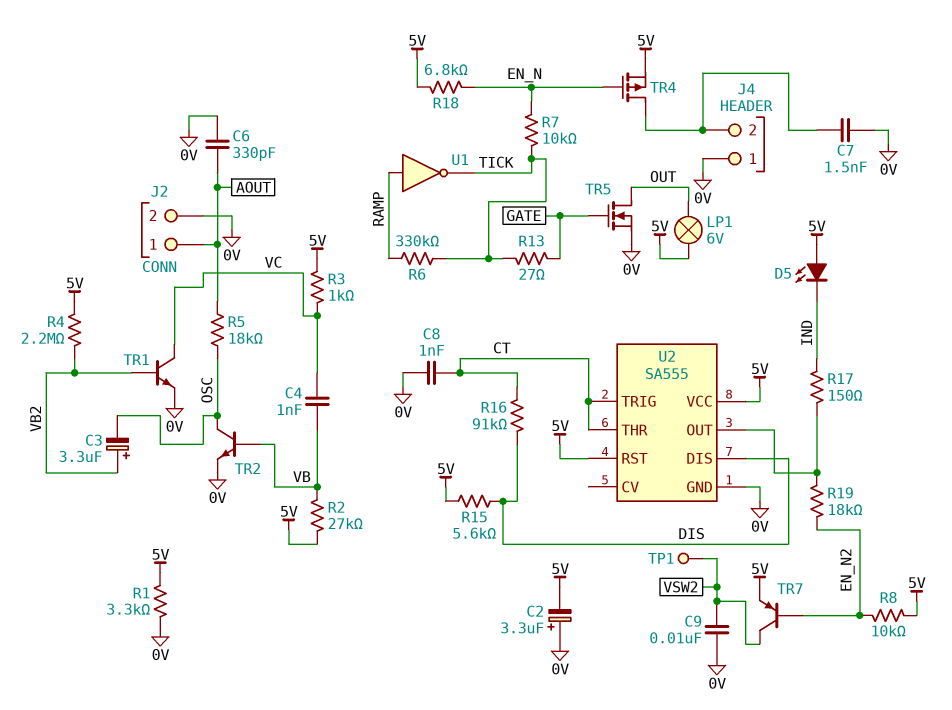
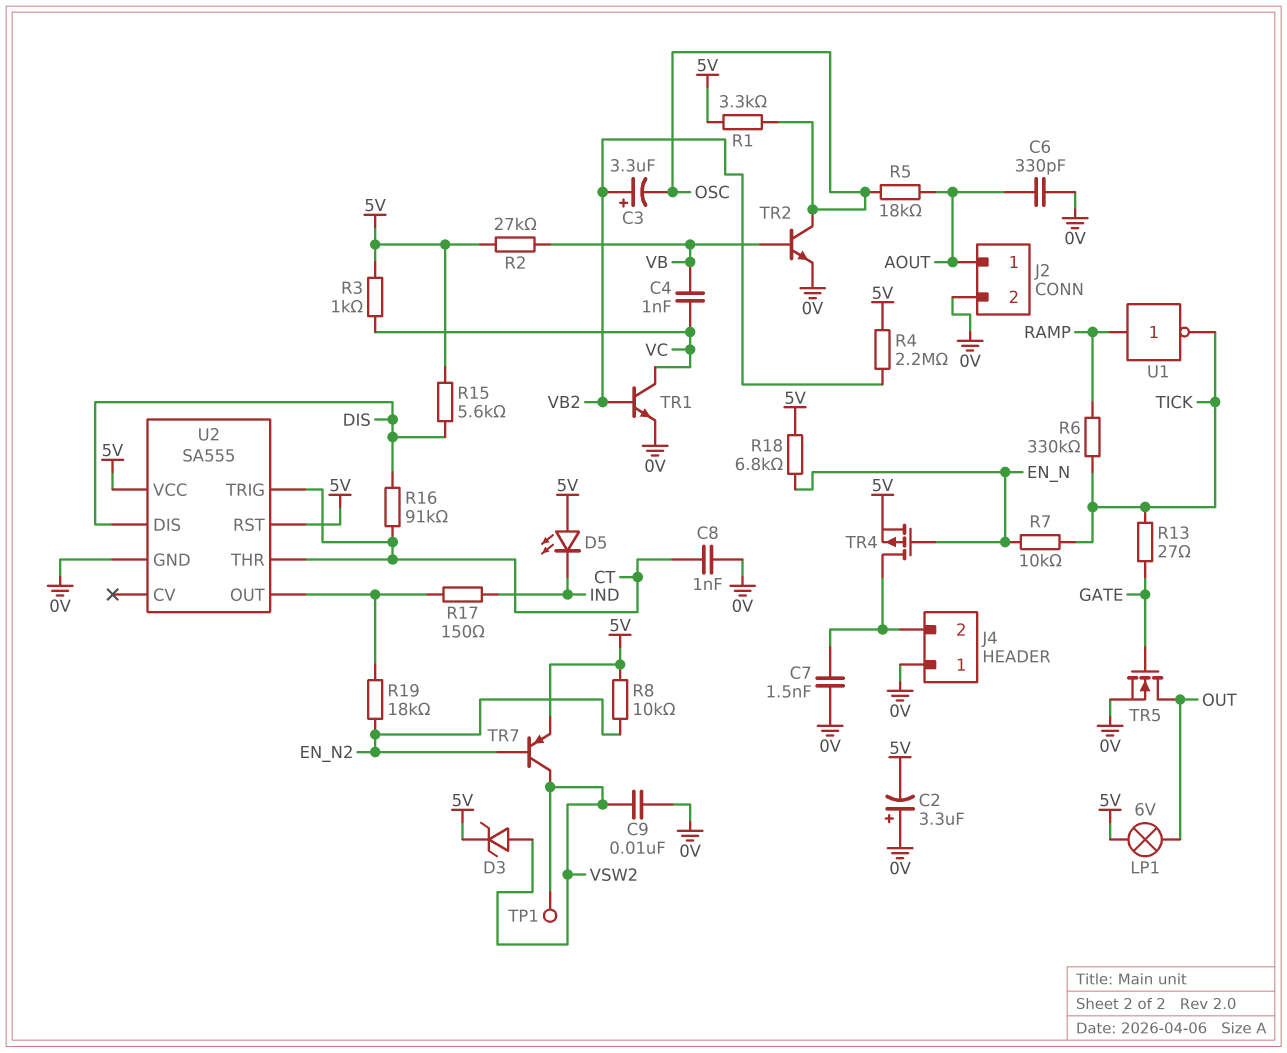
D3: none -> zener (A VSW2, K 5V)
R1: 3.3k (0V, 5V) -> 3.3k (5V, OSC)

